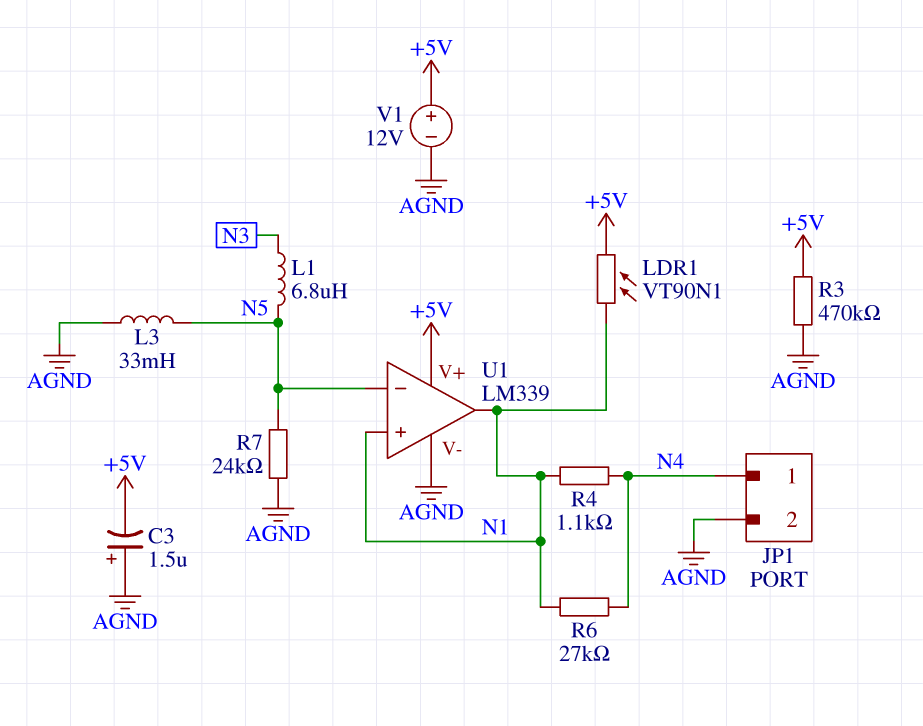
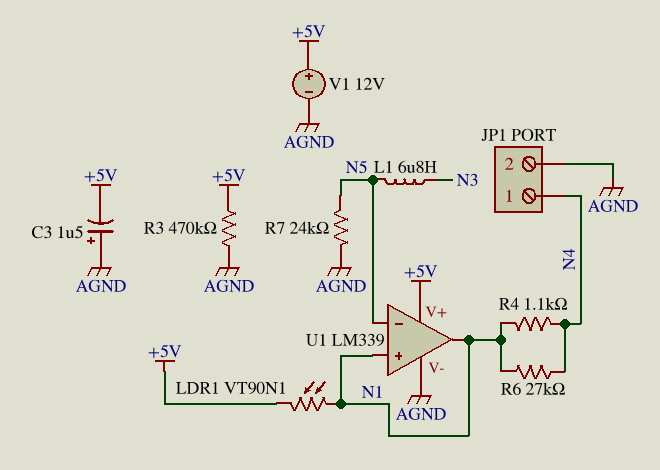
L3: 33mH (AGND, N5) -> none

